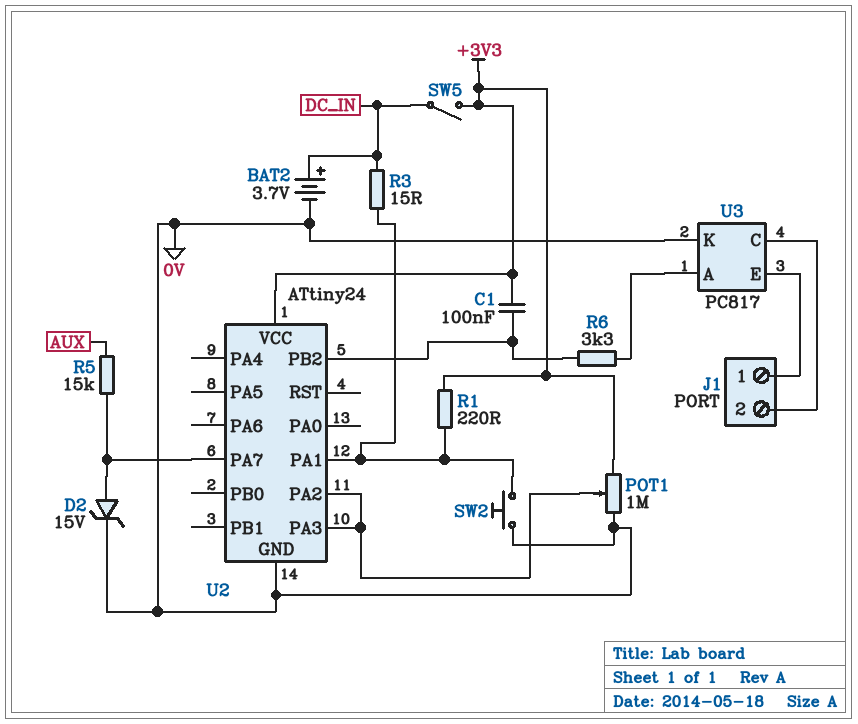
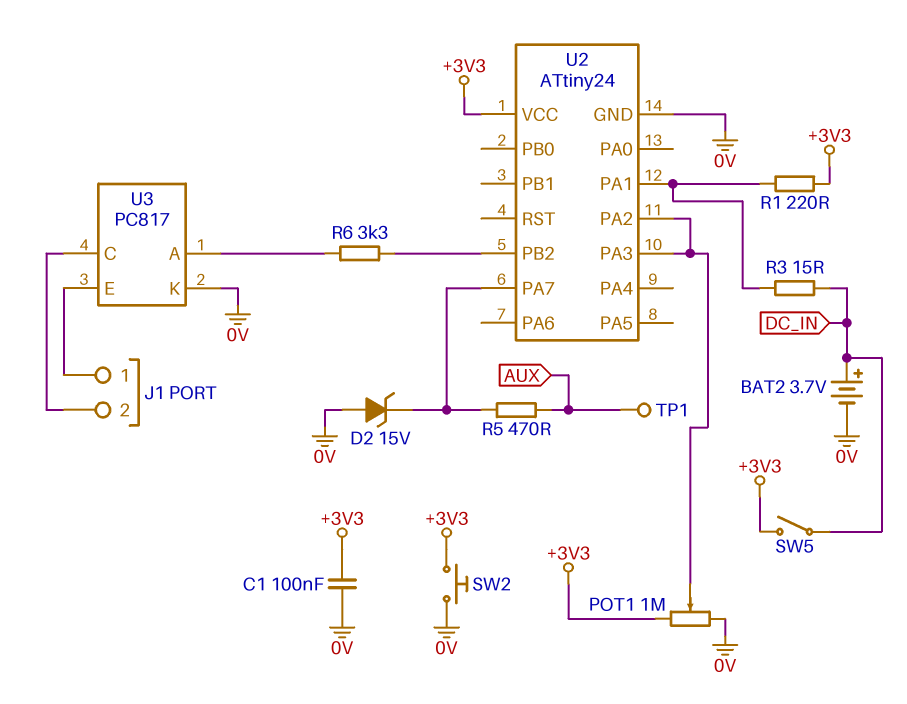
C1: 100nF (+3V3, U2/PB2) -> 100nF (+3V3, 0V)
D2: zener 15V (A U2/PA7, K 0V) -> zener 15V (A 0V, K U2/PA7)
R5: 15k (AUX, U2/PA7) -> 470 (AUX, U2/PA7)
SW2: button (0V, U2/PA1) -> button (+3V3, 0V)
TP1: none -> test point (AUX)

